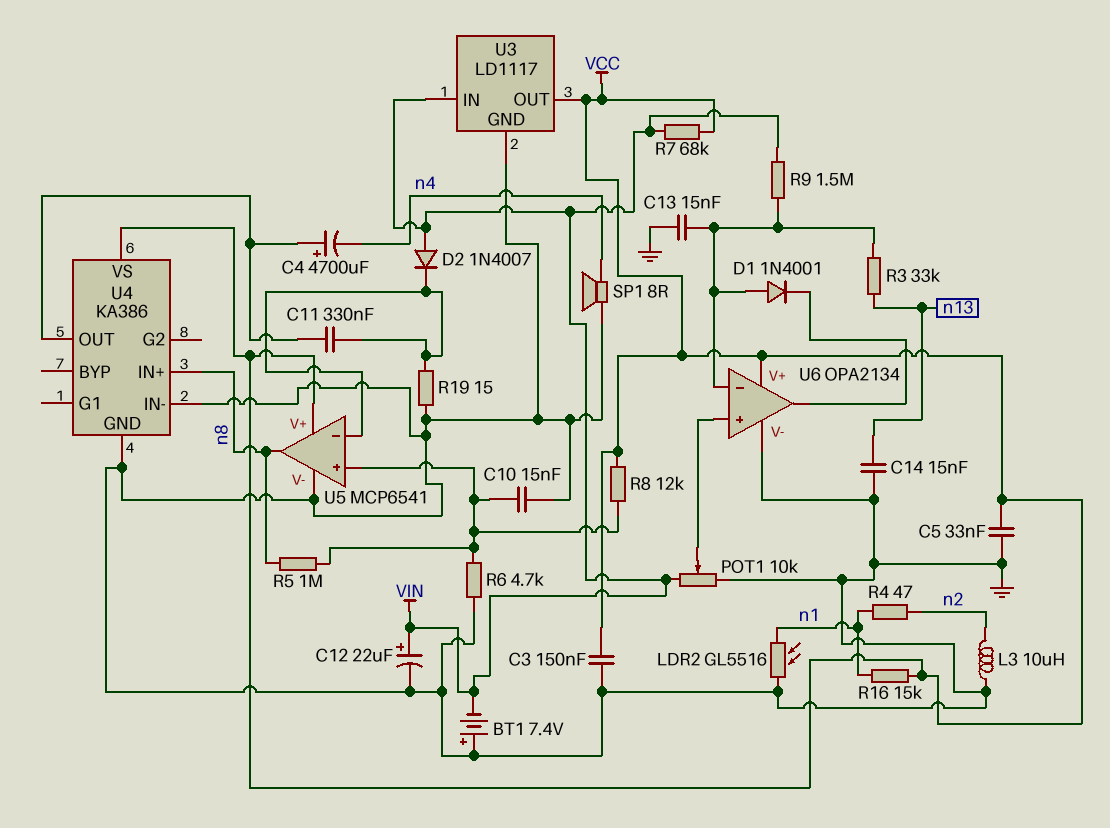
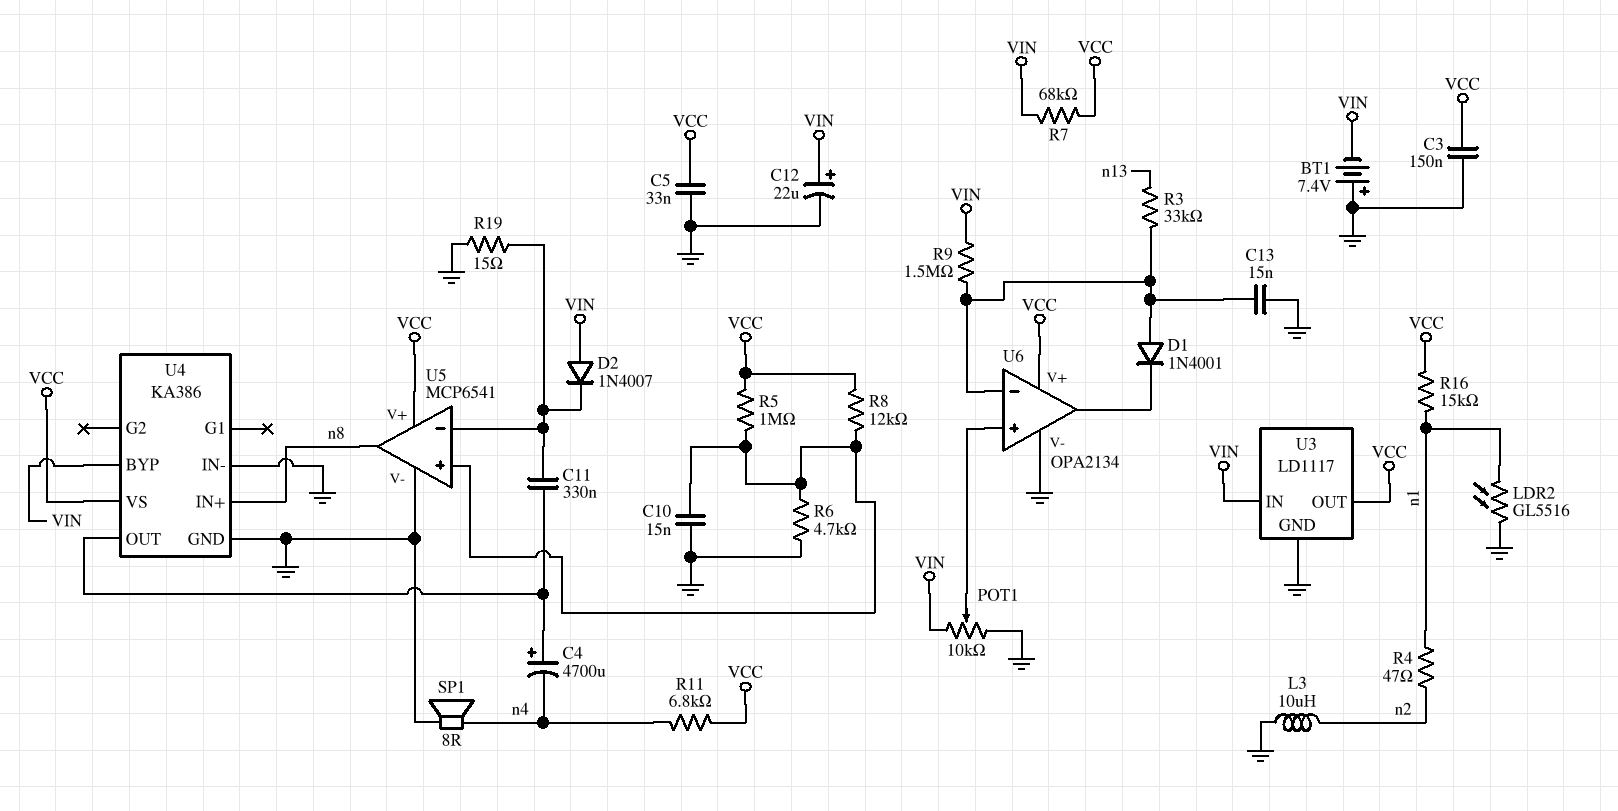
C14: 15nF (GND, n13) -> none
R5: 1M (U5/in+, n8) -> 1M (U5/in+, VCC)
R11: none -> 6.8k (VCC, n4)
U4 pin BYP: none -> VIN

